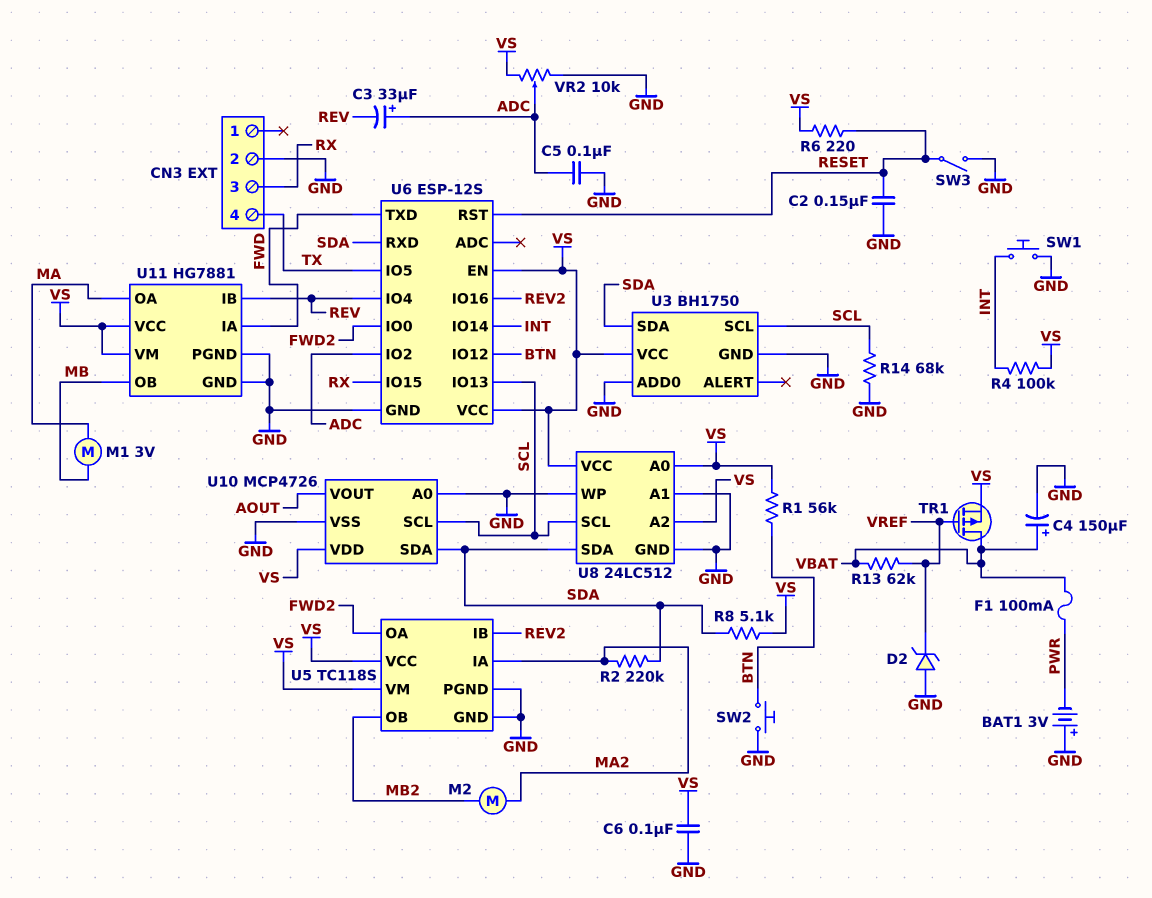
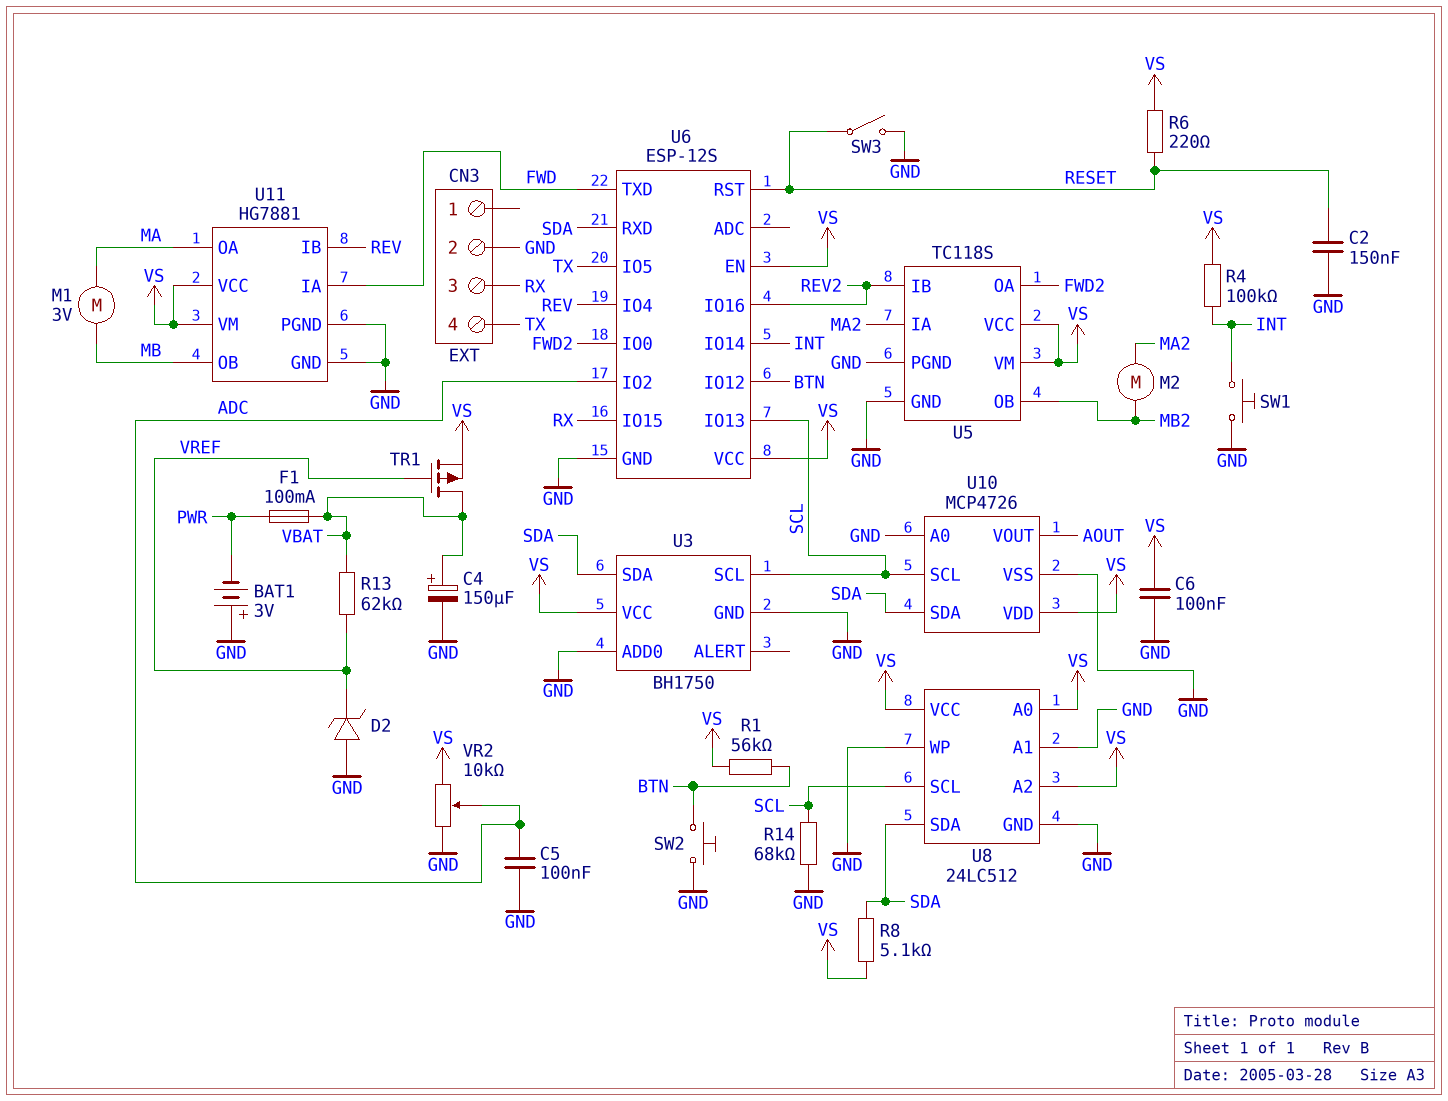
C3: 33uF (plus ADC, minus REV) -> none
R2: 220k (MA2, SDA) -> none

